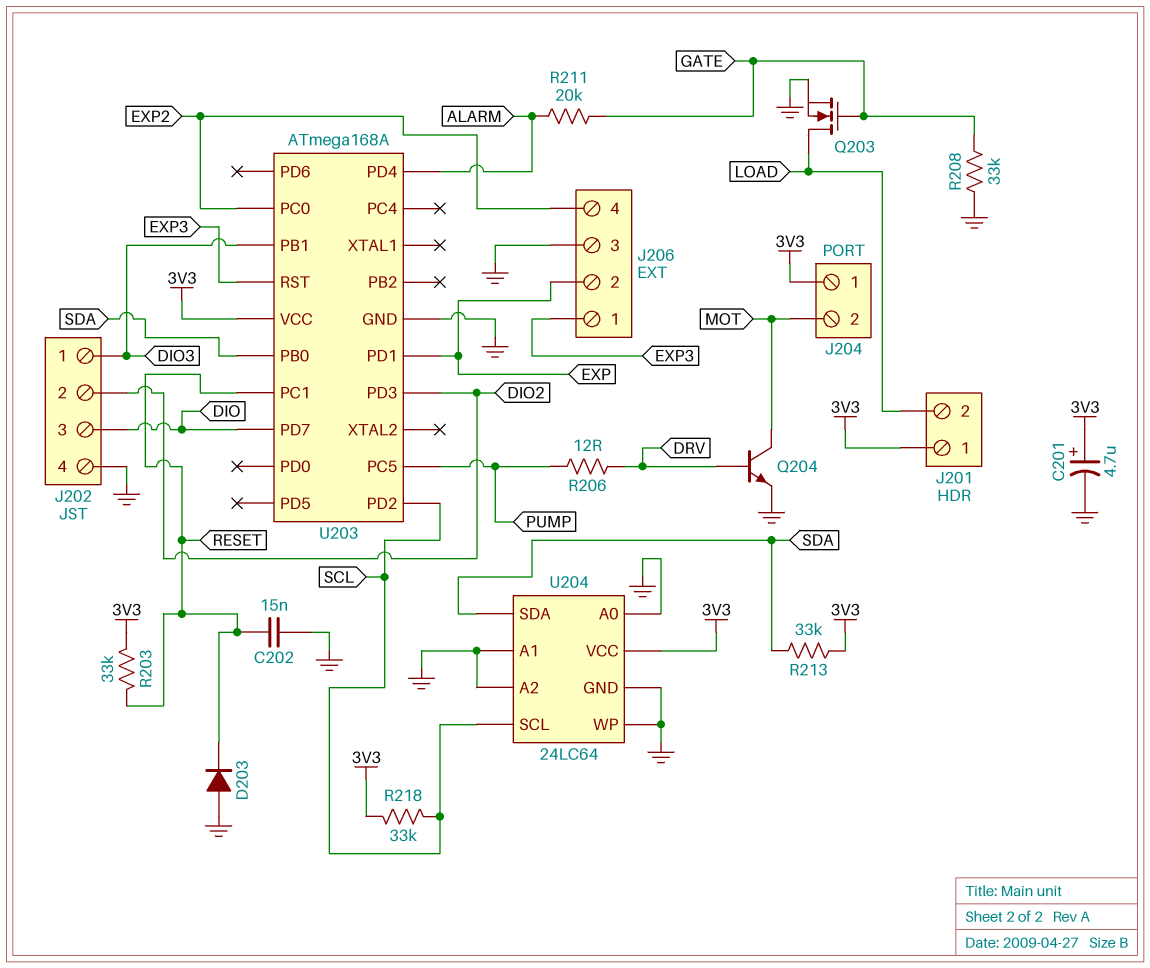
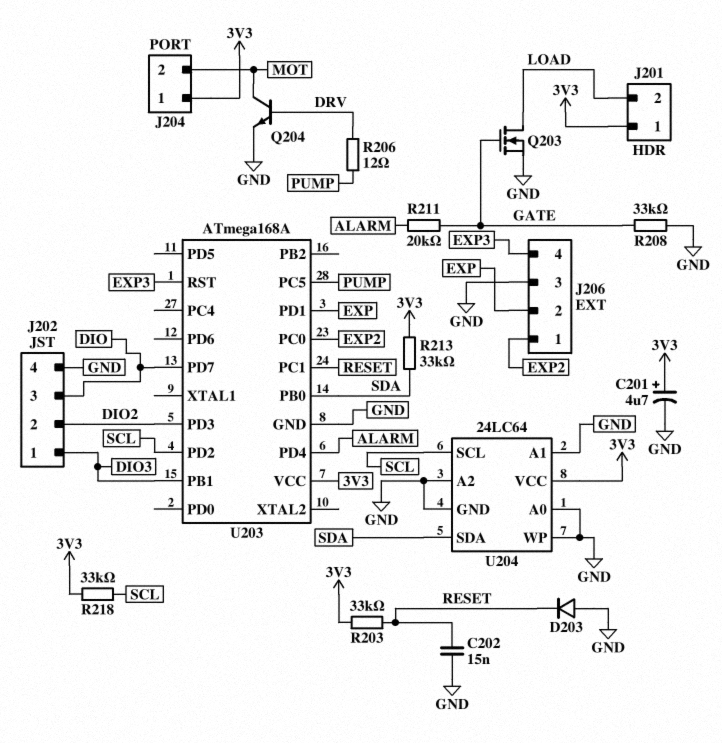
J206 pin 1: EXP3 -> EXP2
J206 pin 4: EXP2 -> EXP3

